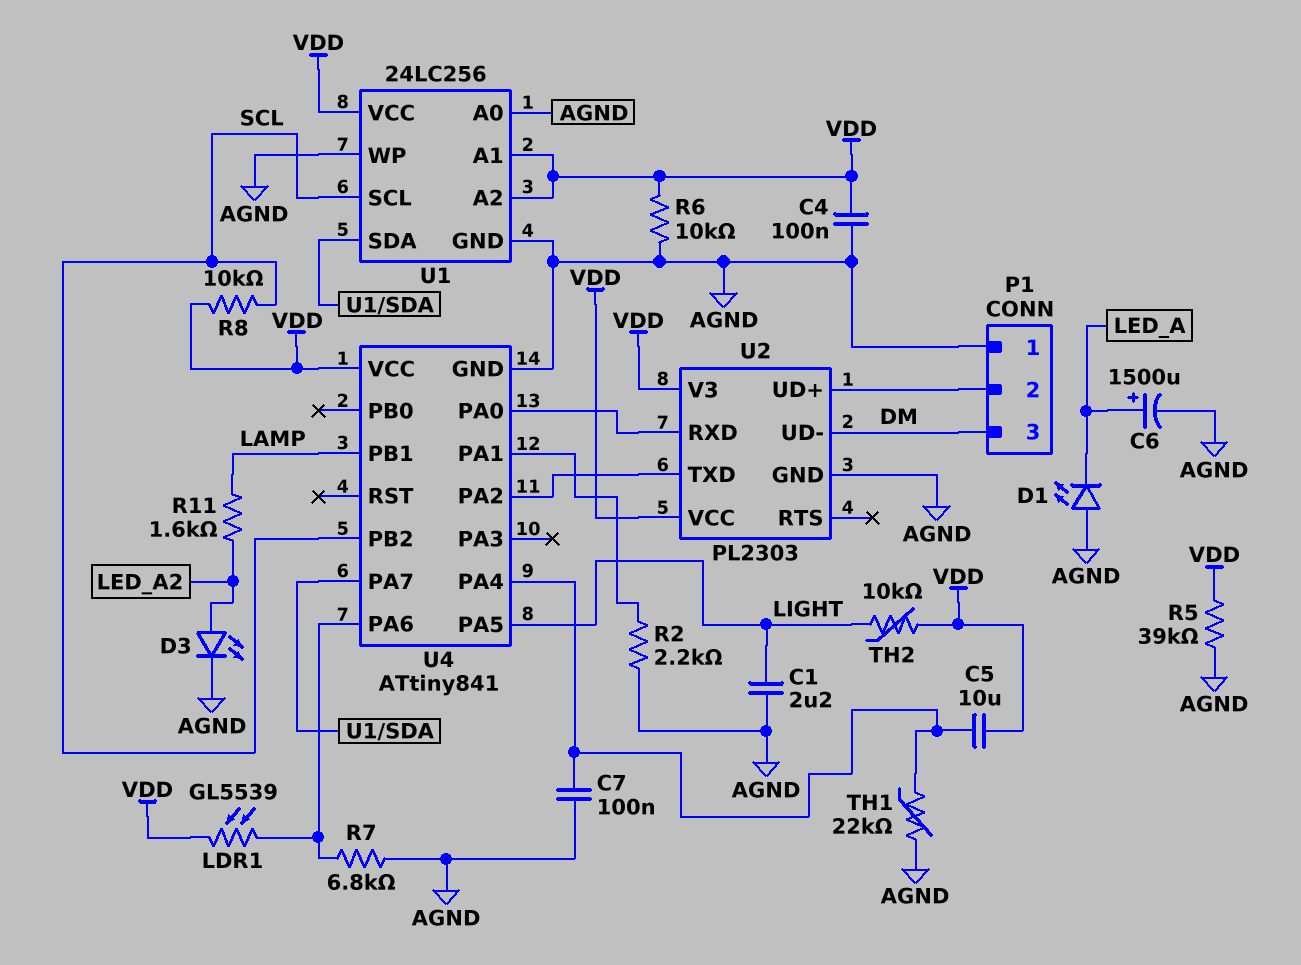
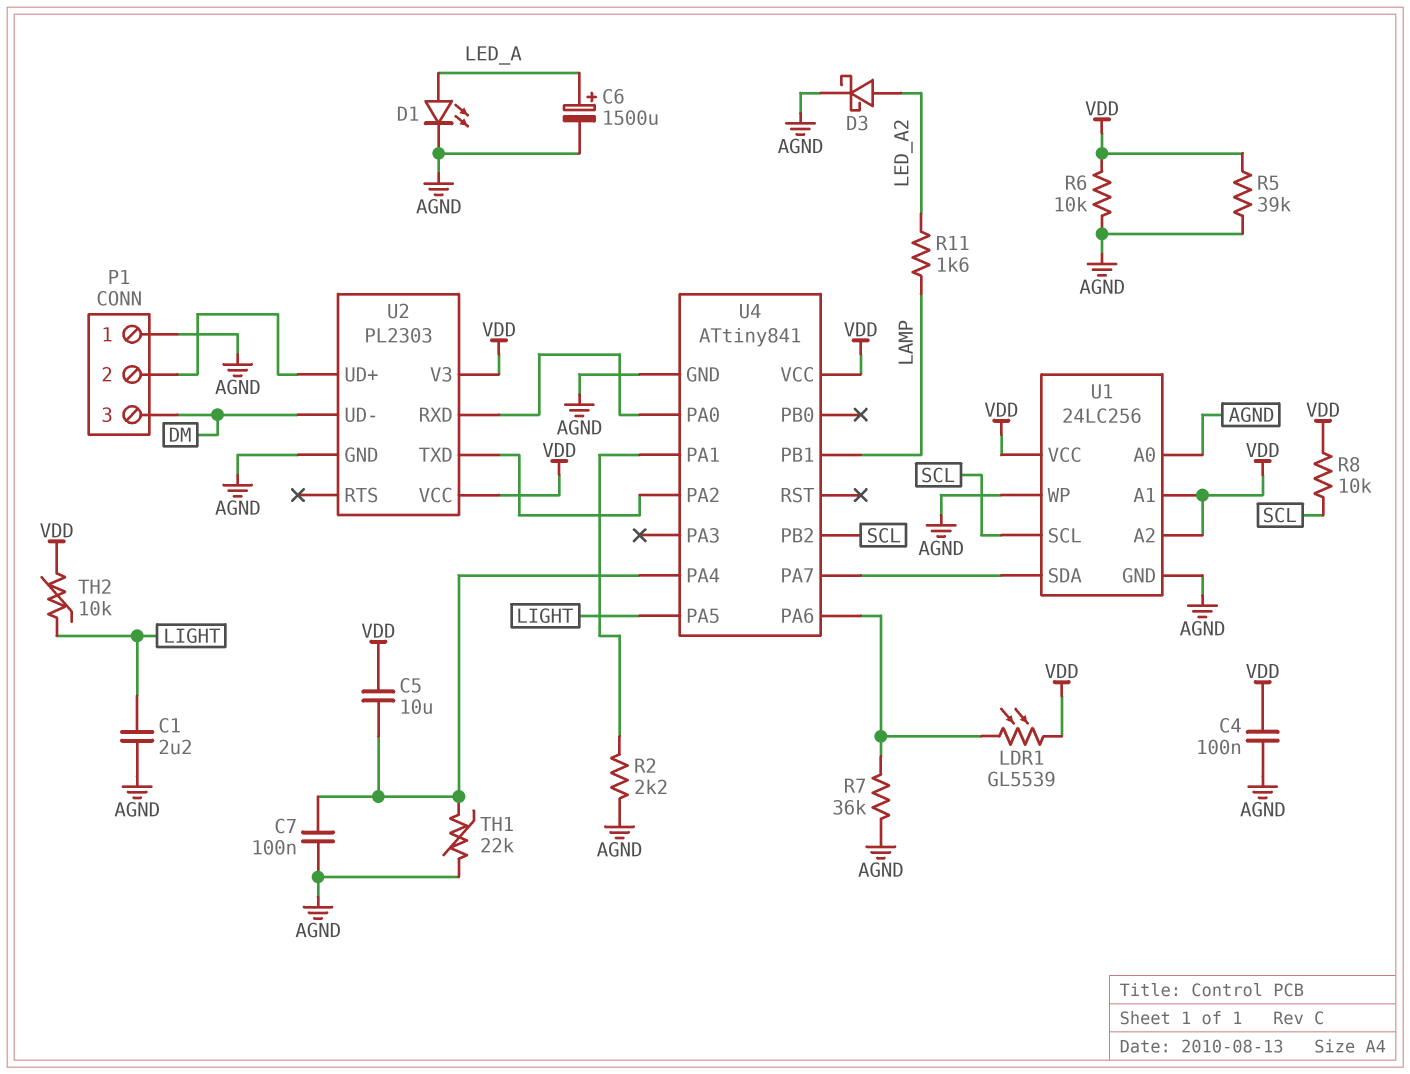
D1: LED (A AGND, K LED_A) -> LED (A LED_A, K AGND)
D3: LED (A LED_A2, K AGND) -> schottky (A LED_A2, K AGND)
R7: 6.8k (AGND, U4/PA6) -> 36k (AGND, U4/PA6)

